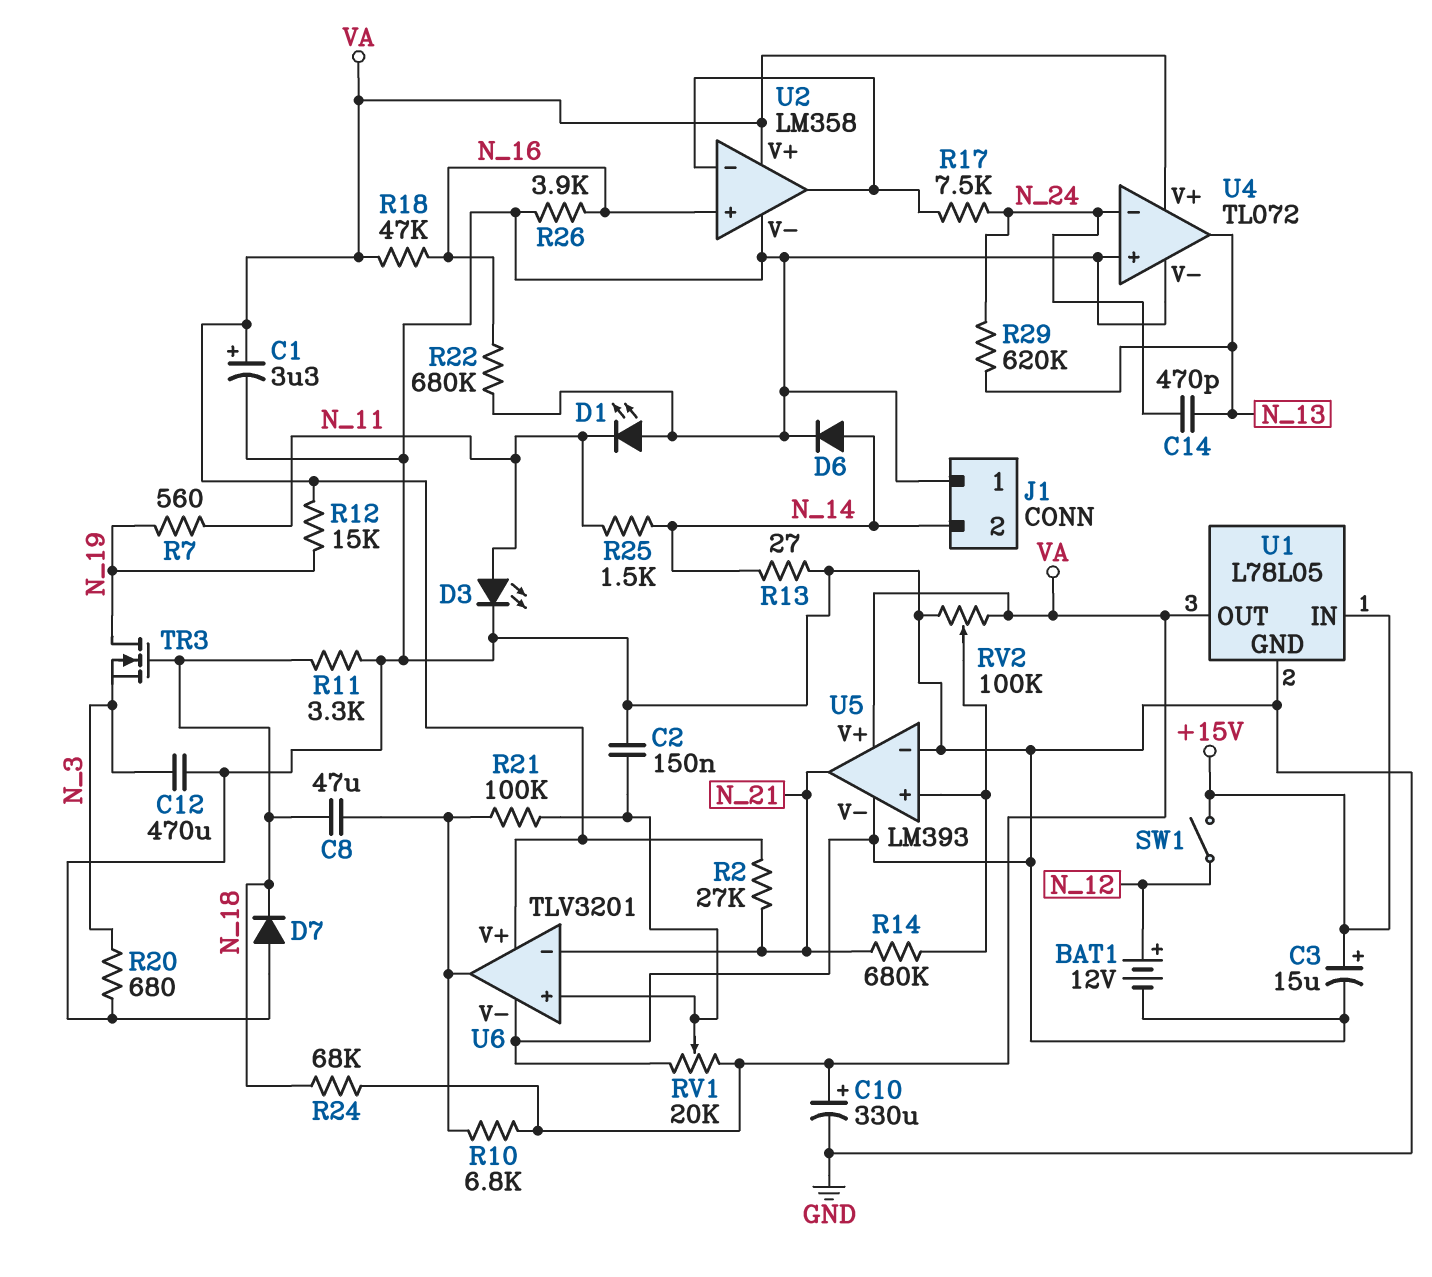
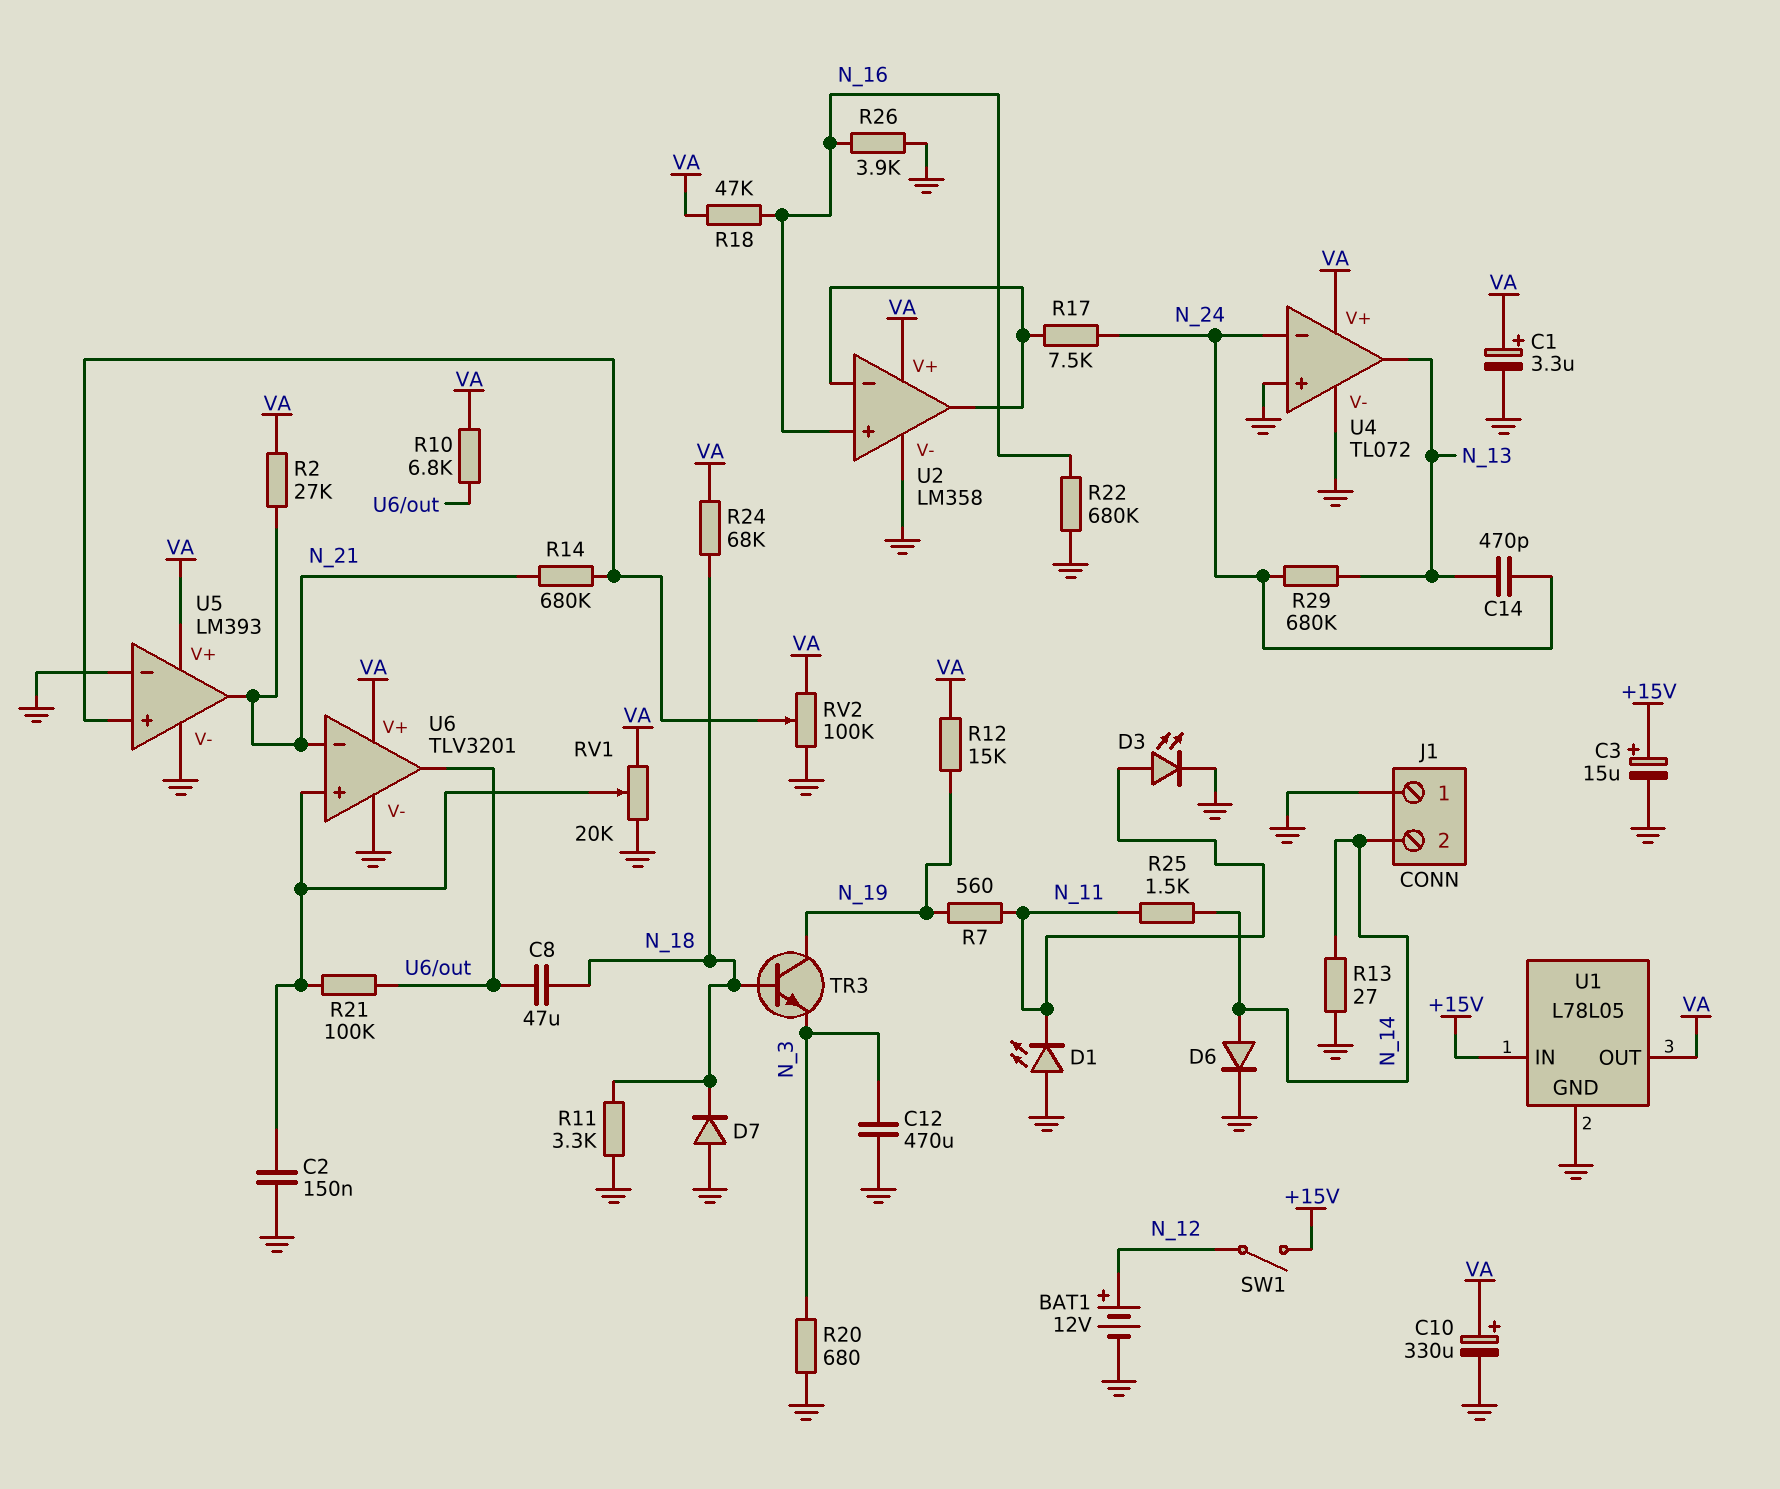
R29: 620k (N_13, N_24) -> 680k (N_13, N_24)
TR3: NMOS (G N_18, D N_19, S N_3) -> NPN (B N_18, C N_19, E N_3)

